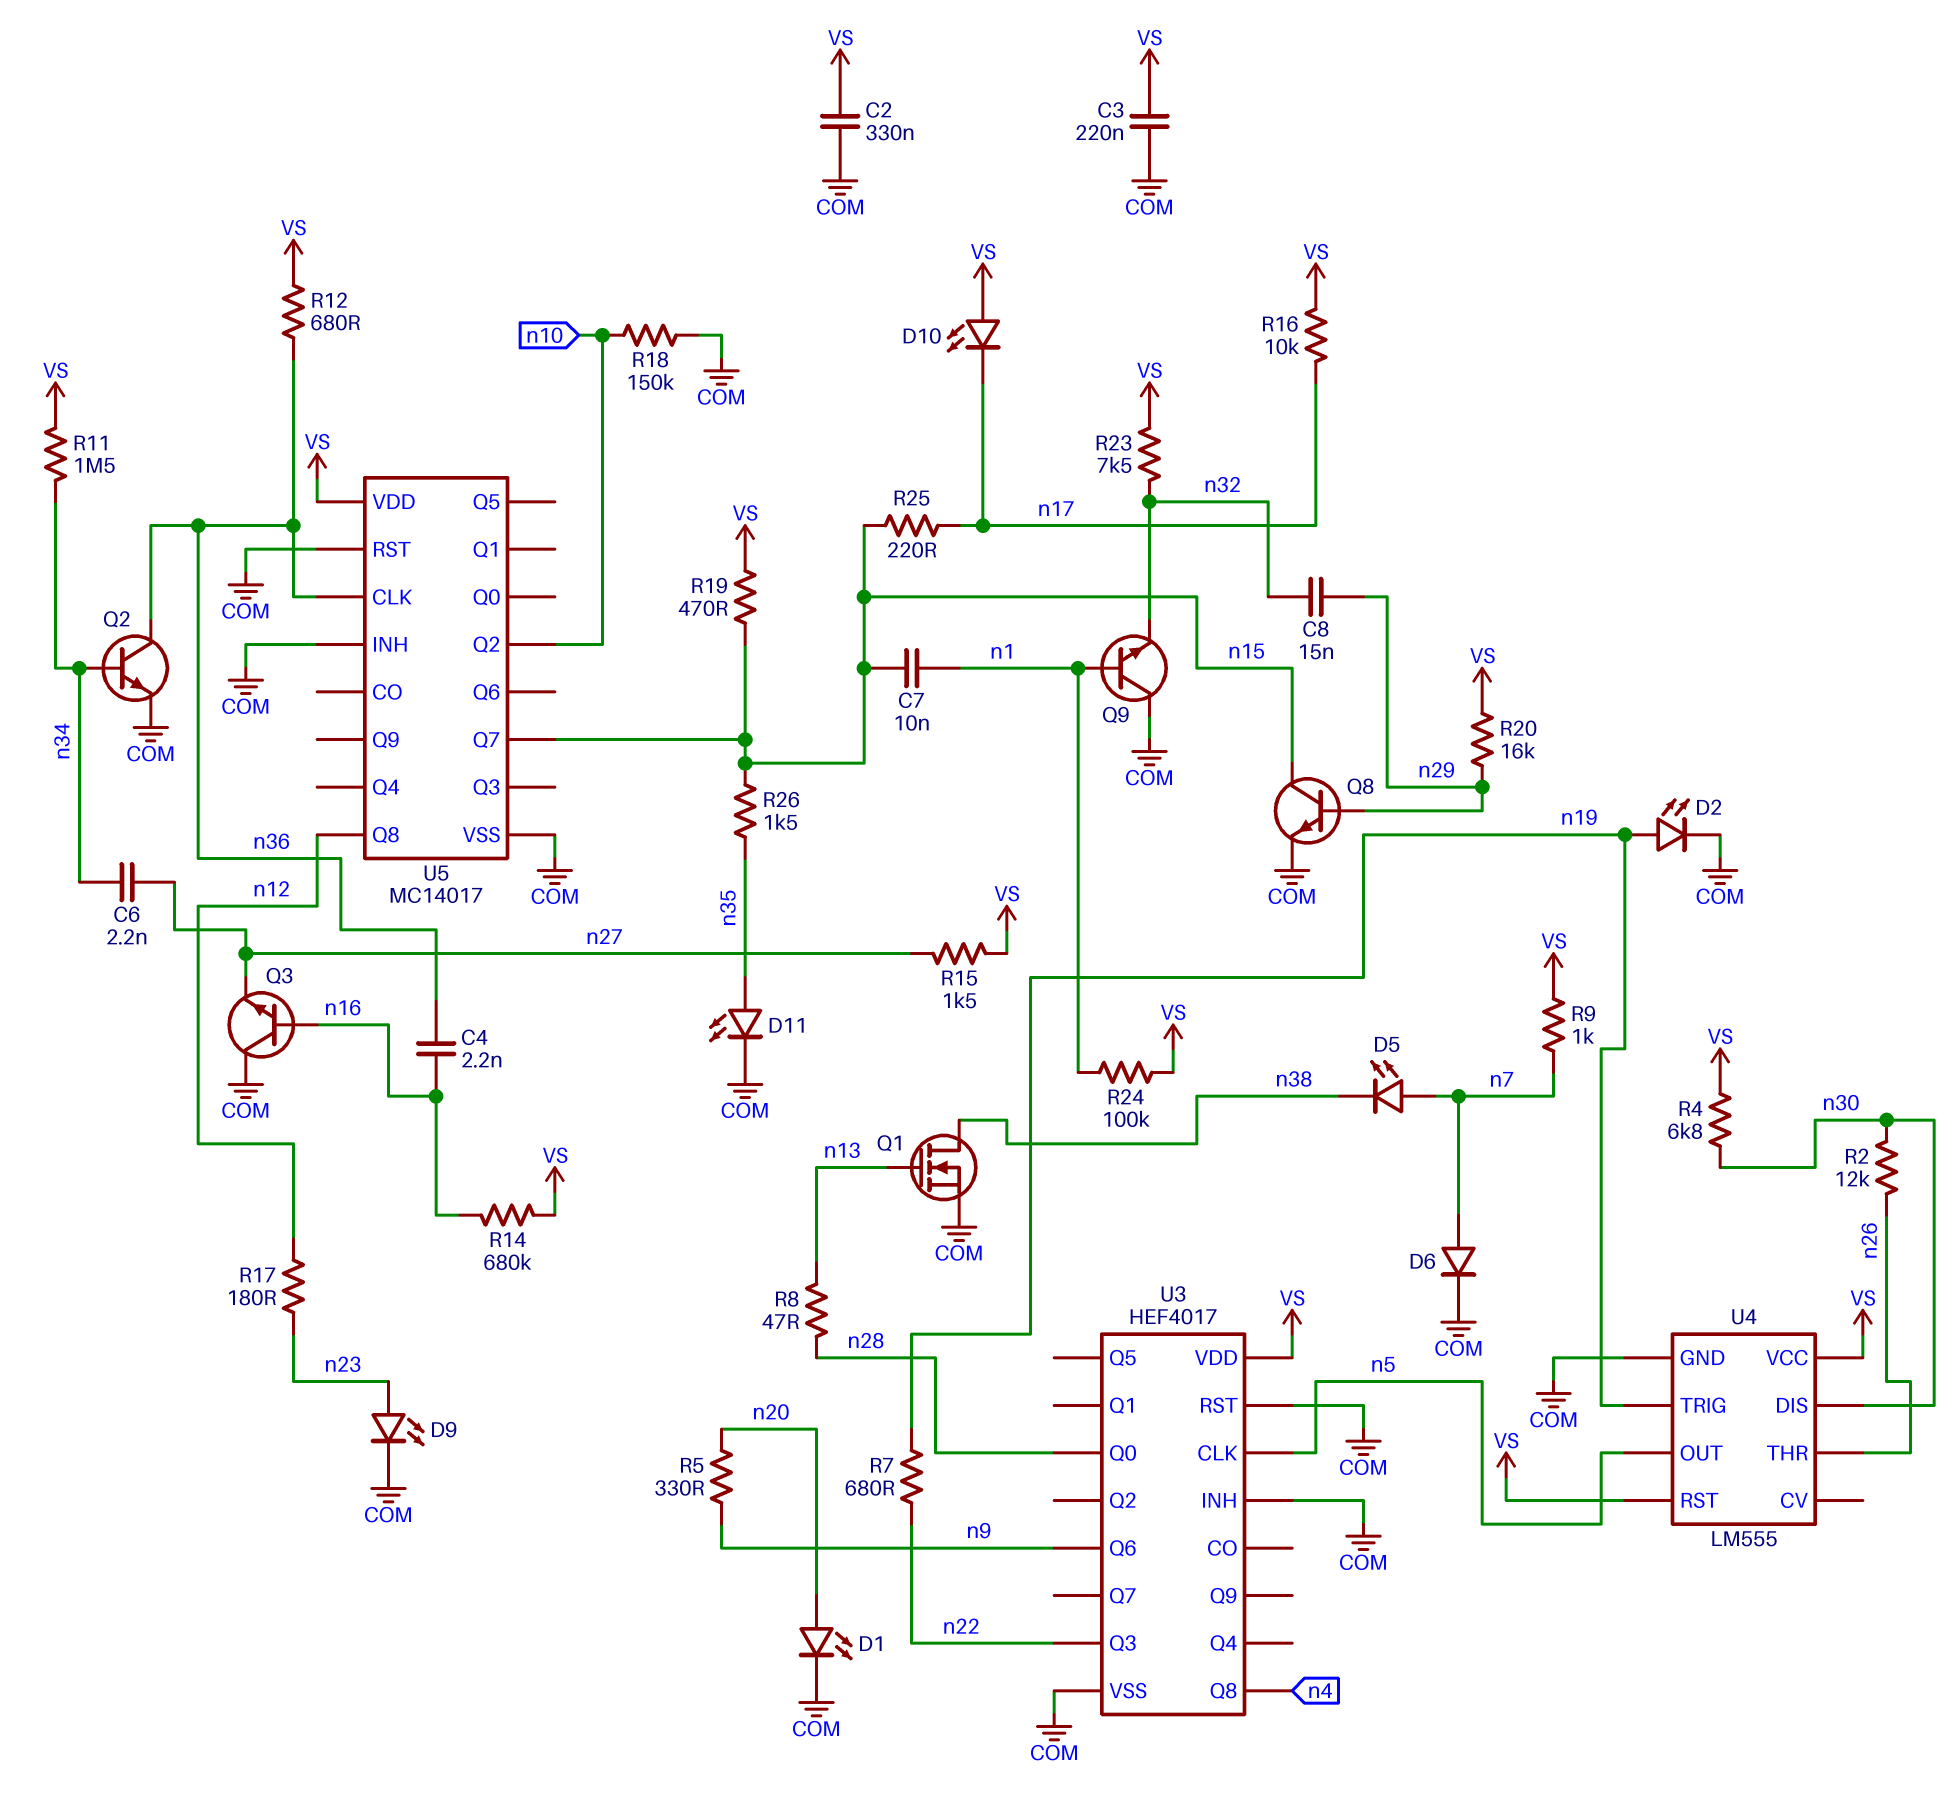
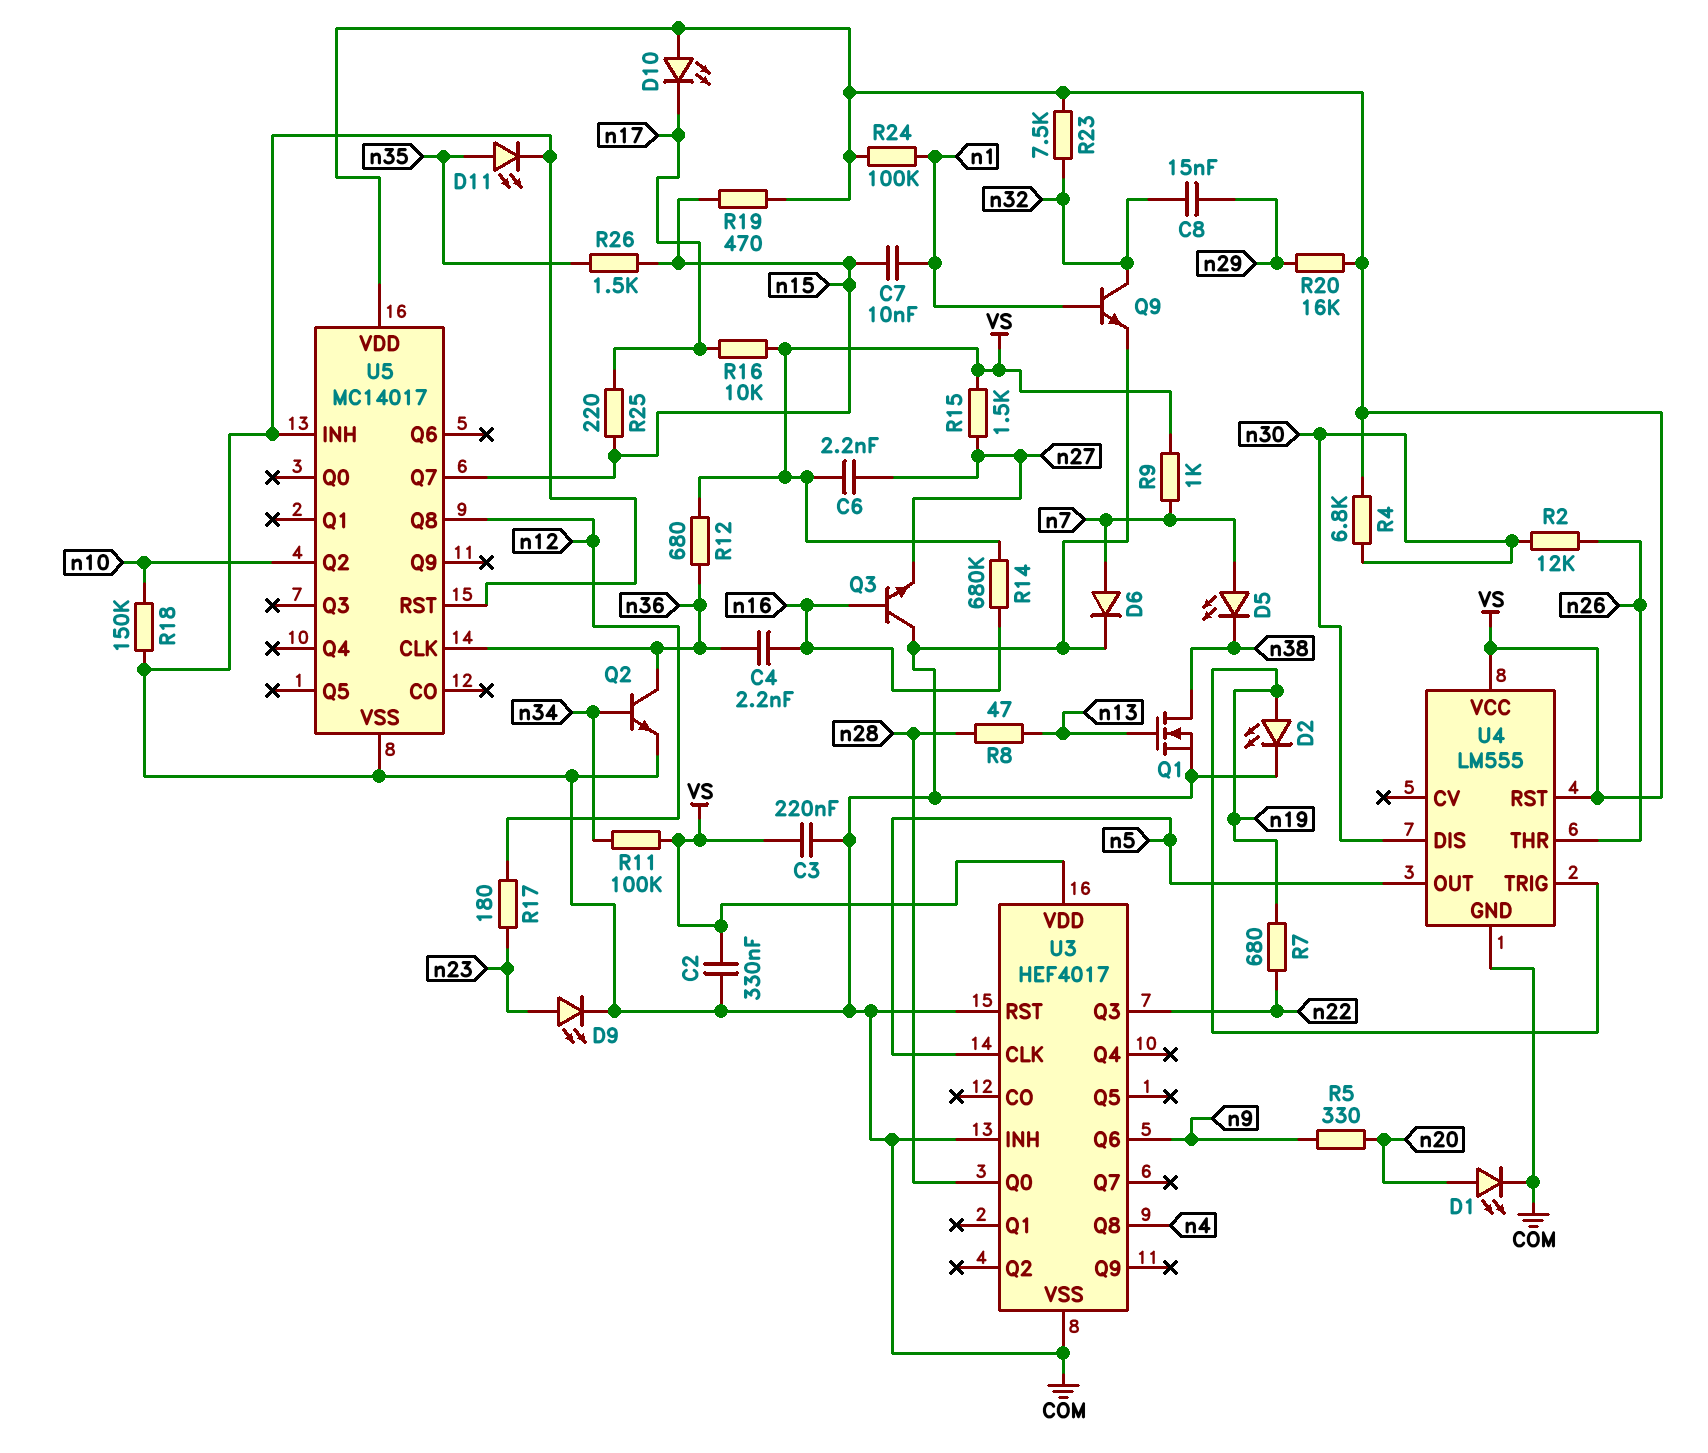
C6: 2.2nF (n27, n34) -> 2.2nF (VS, n27)
Q8: NPN (B n29, C n15, E COM) -> none
Q9: NPN (B n1, C COM, E n32) -> NPN (B n1, C n32, E COM)
R11: 1.5M (VS, n34) -> 100k (VS, n34)

